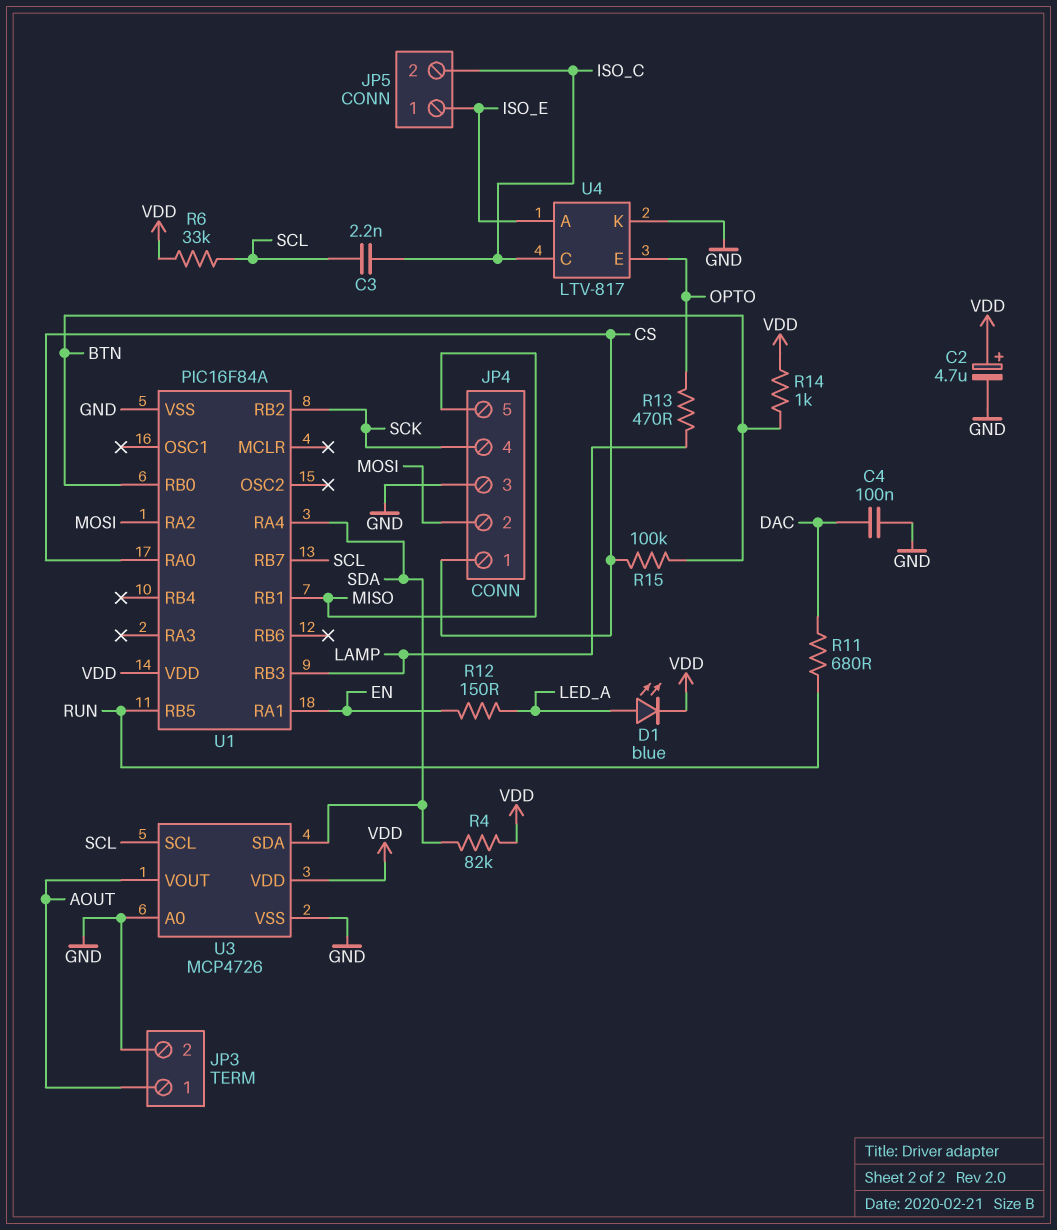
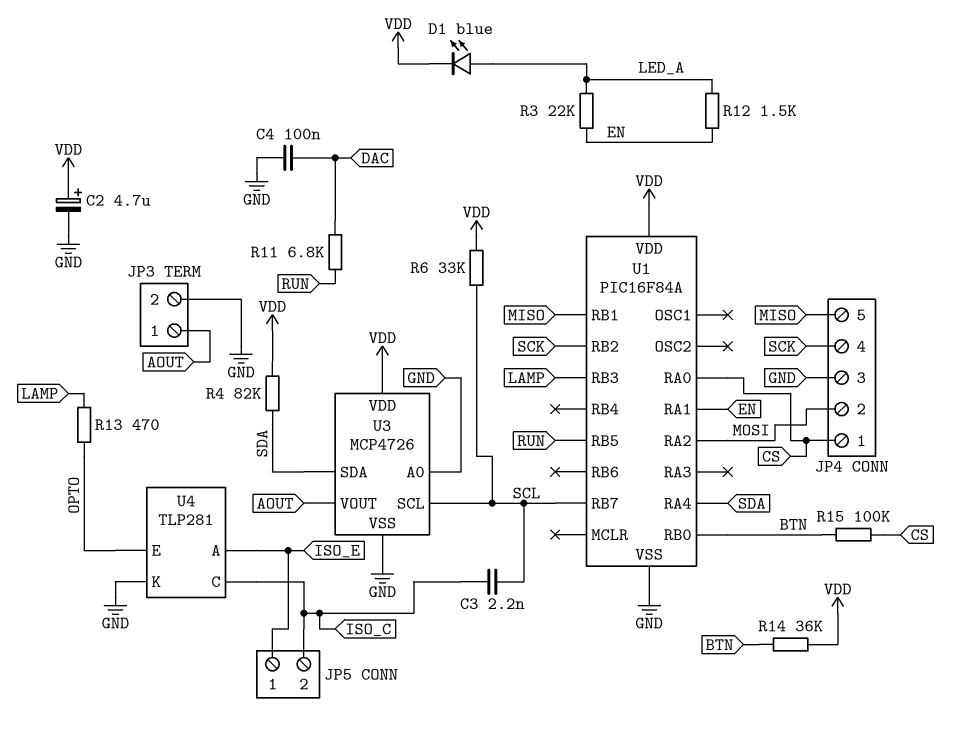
R3: none -> 22k (EN, LED_A)
R11: 680 (DAC, RUN) -> 6.8k (DAC, RUN)
R12: 150 (EN, LED_A) -> 1.5k (EN, LED_A)
R14: 1k (BTN, VDD) -> 36k (BTN, VDD)
U4: LTV-817 -> TLP281

